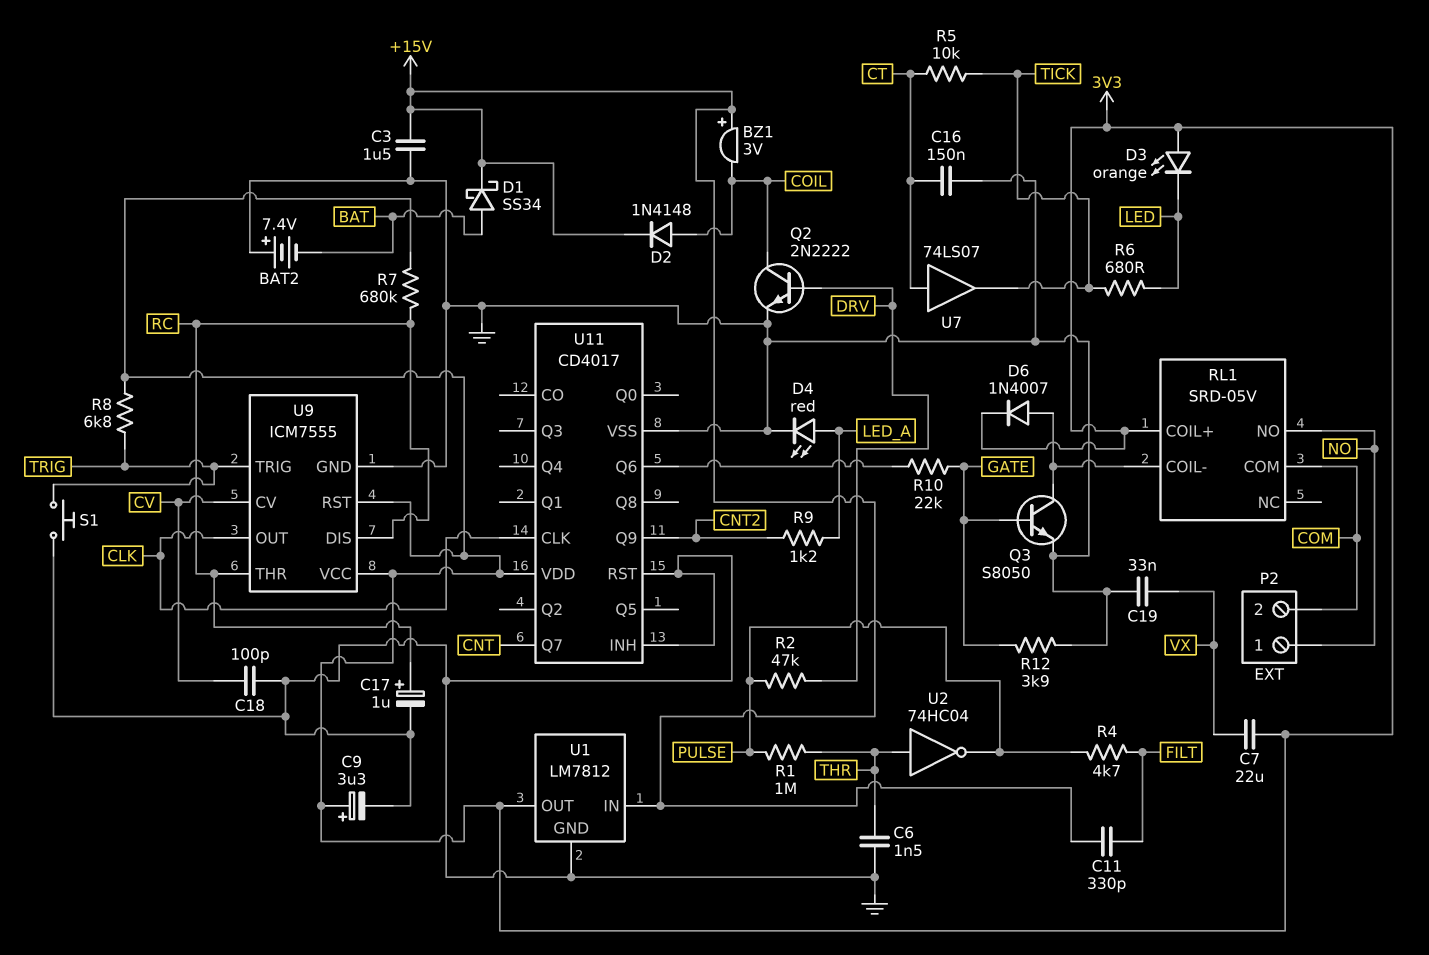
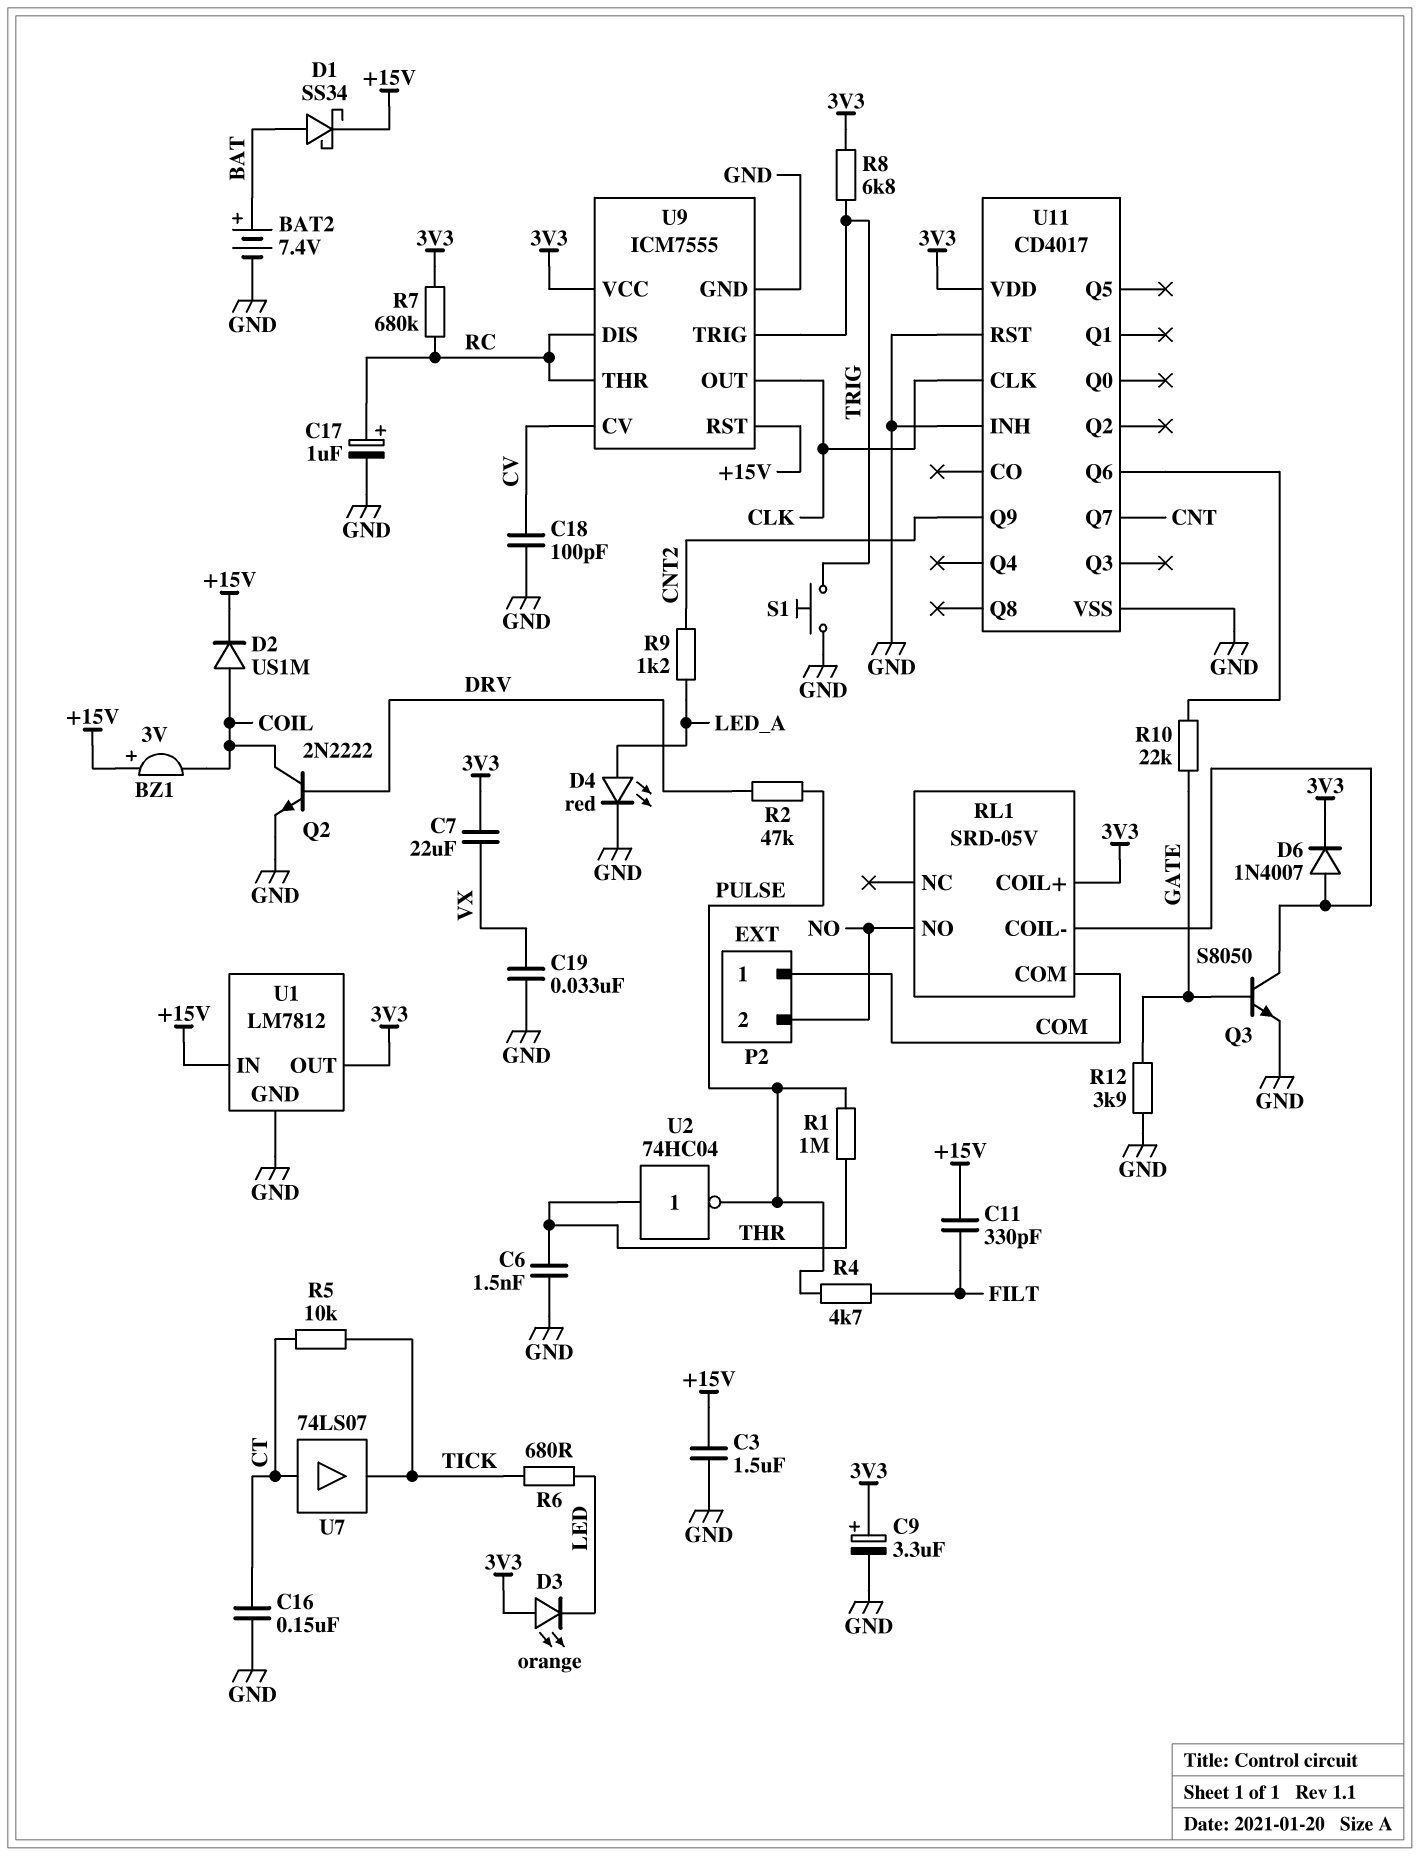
BAT2: 7.4V (plus GND, minus BAT) -> 7.4V (plus BAT, minus GND)
D2: diode 1N4148 (A COIL, K +15V) -> diode US1M (A COIL, K +15V)
P2 pin 1: NO -> COM
P2 pin 2: COM -> NO
U9 pin RST: 3V3 -> +15V

